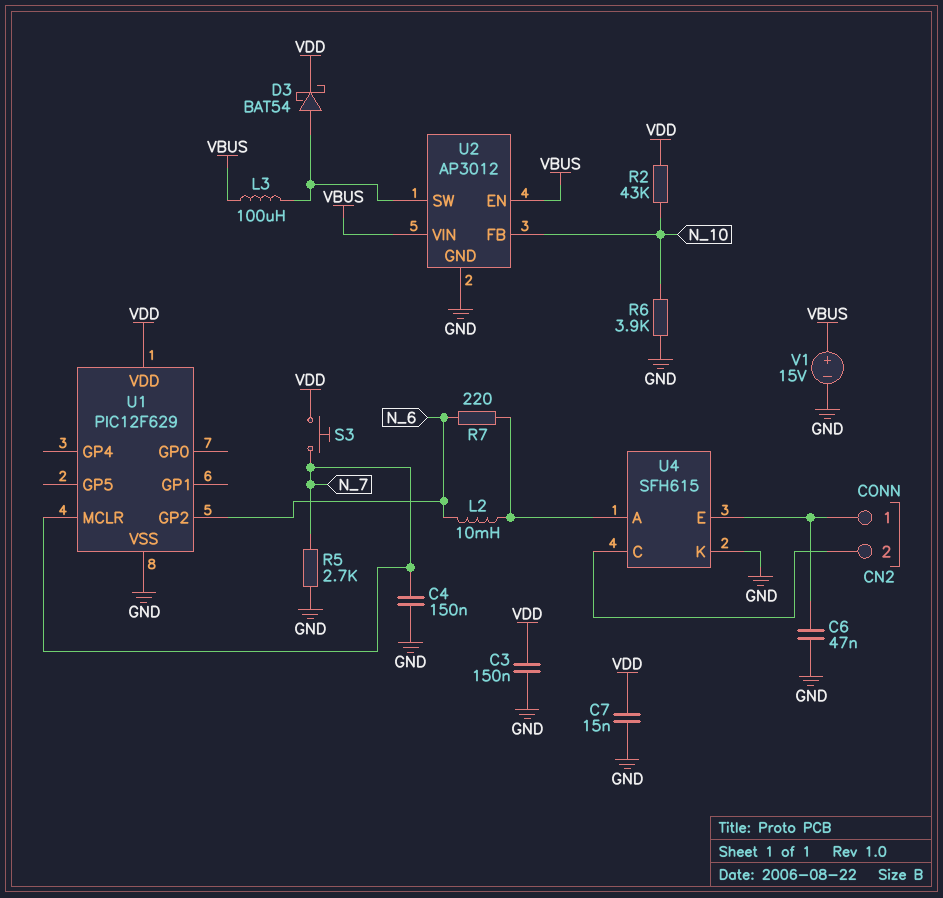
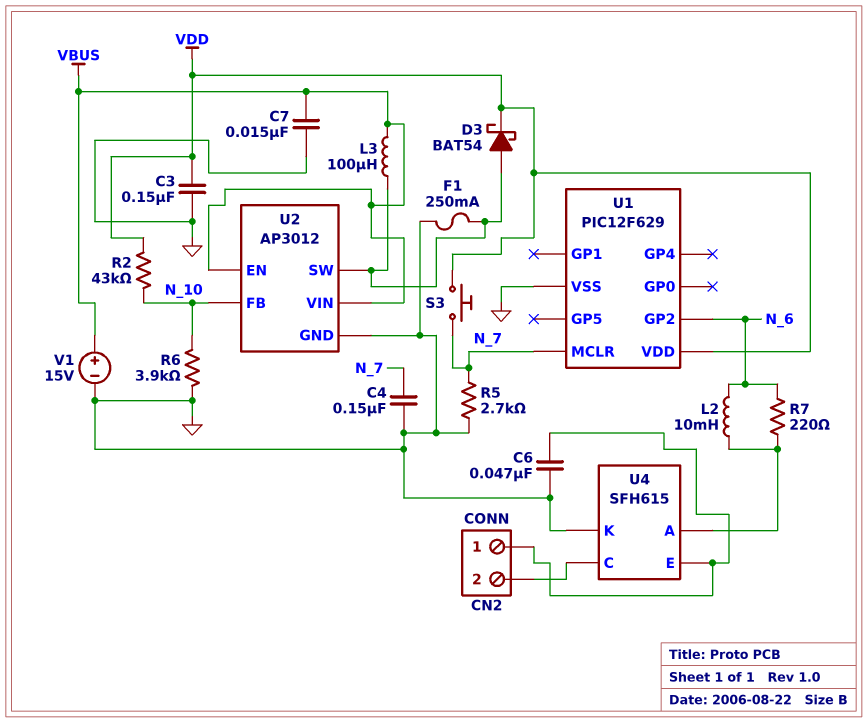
C7: 15nF (GND, VDD) -> 15nF (GND, VBUS)
F1: none -> 250mA (GND, U2/SW)

